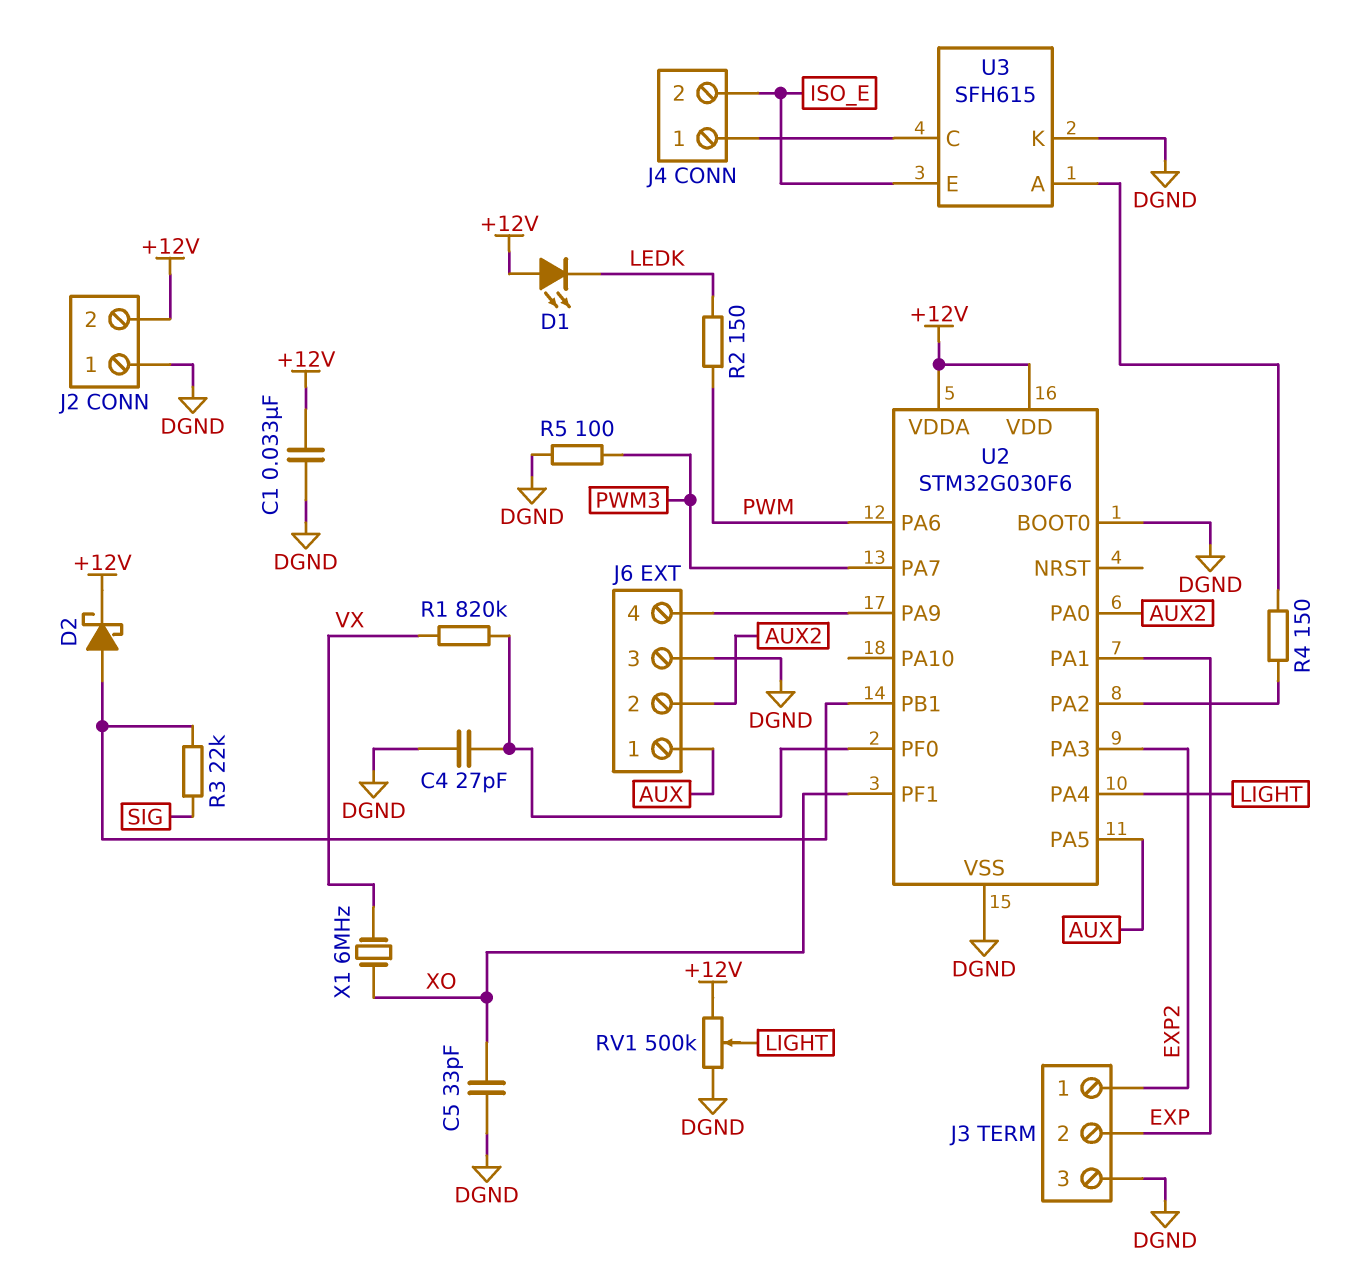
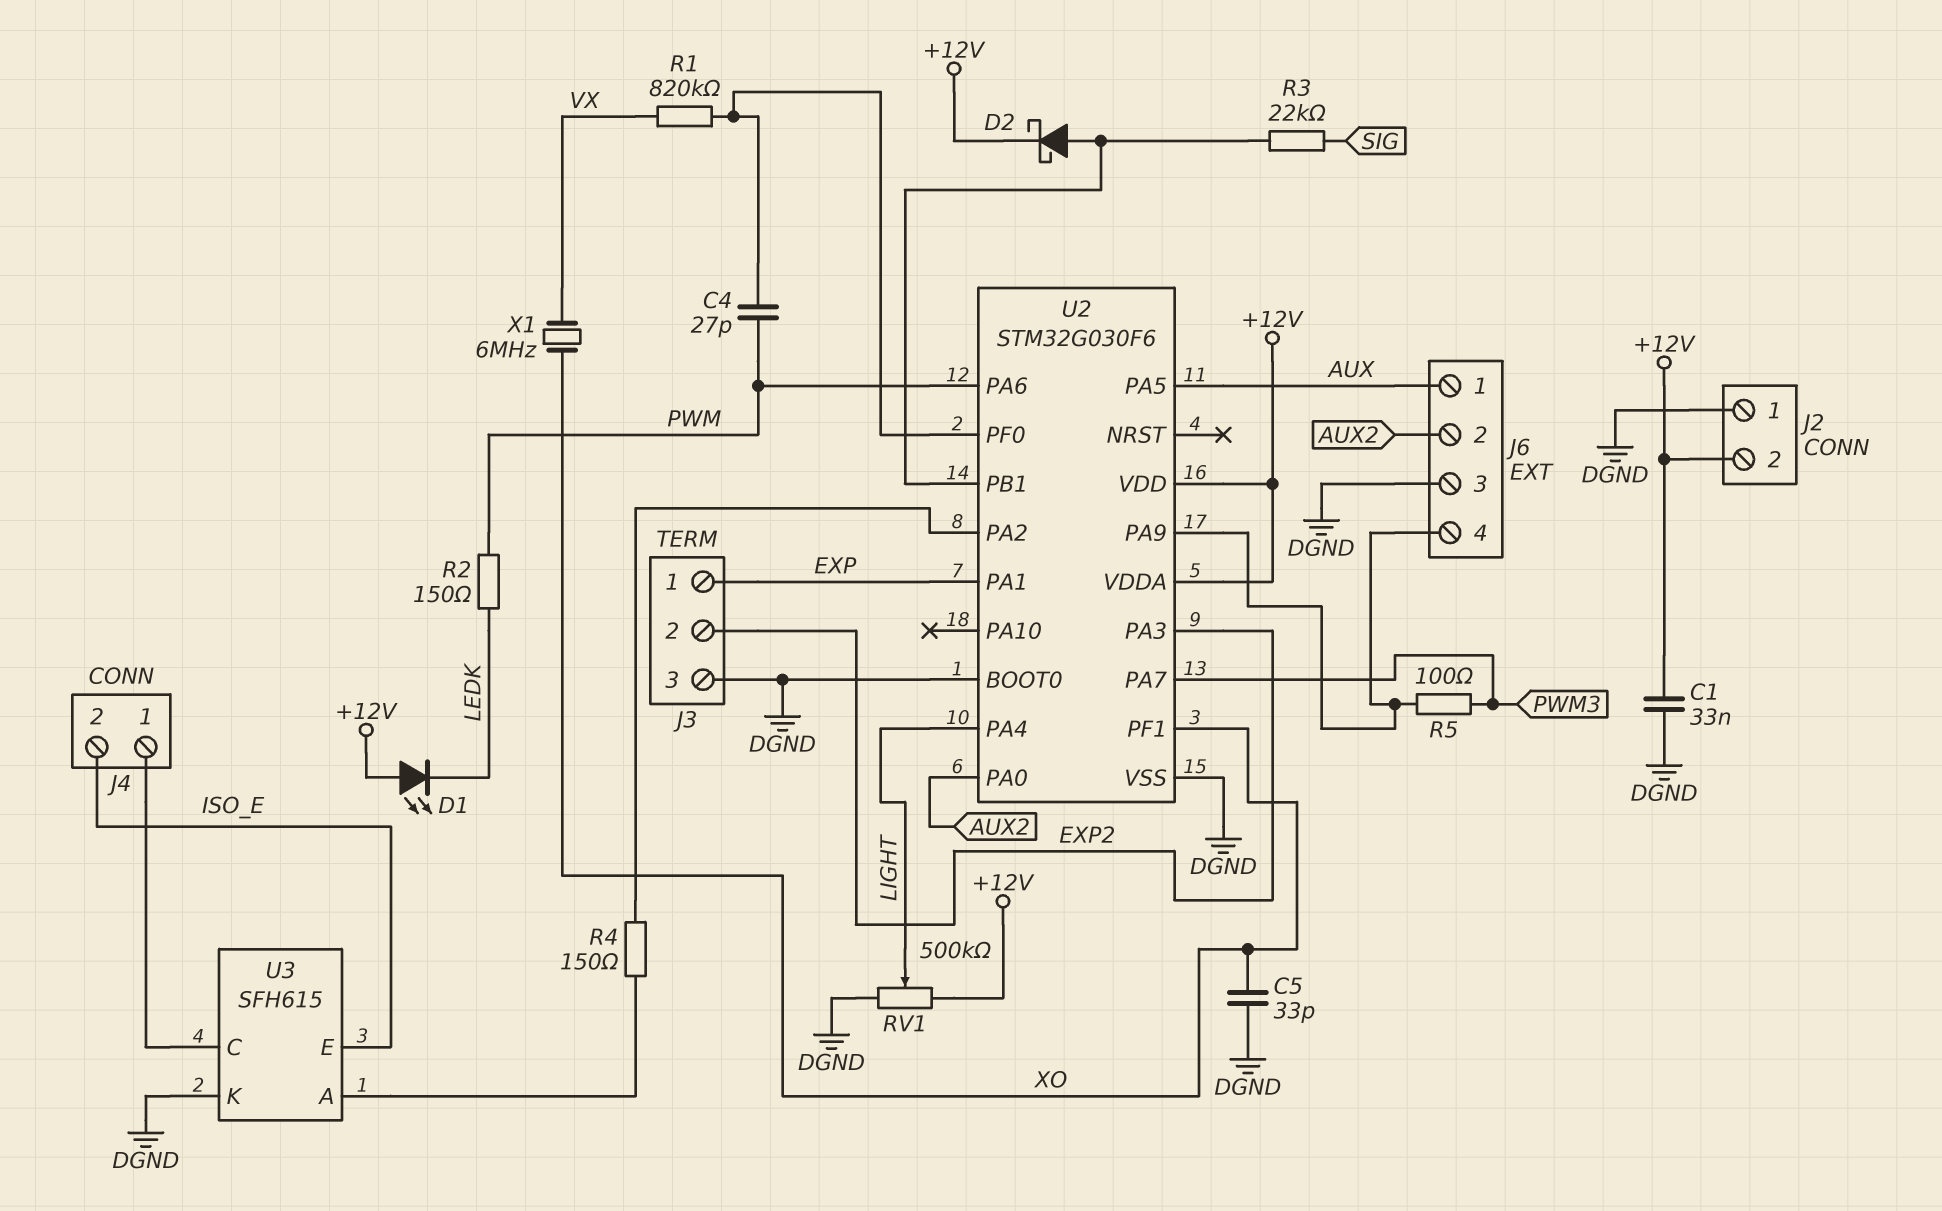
C4: 27pF (DGND, U2/PF0) -> 27pF (PWM, U2/PF0)
J3 pin 1: EXP2 -> EXP
J3 pin 2: EXP -> EXP2
R5: 100 (DGND, PWM3) -> 100 (J6/4, PWM3)

